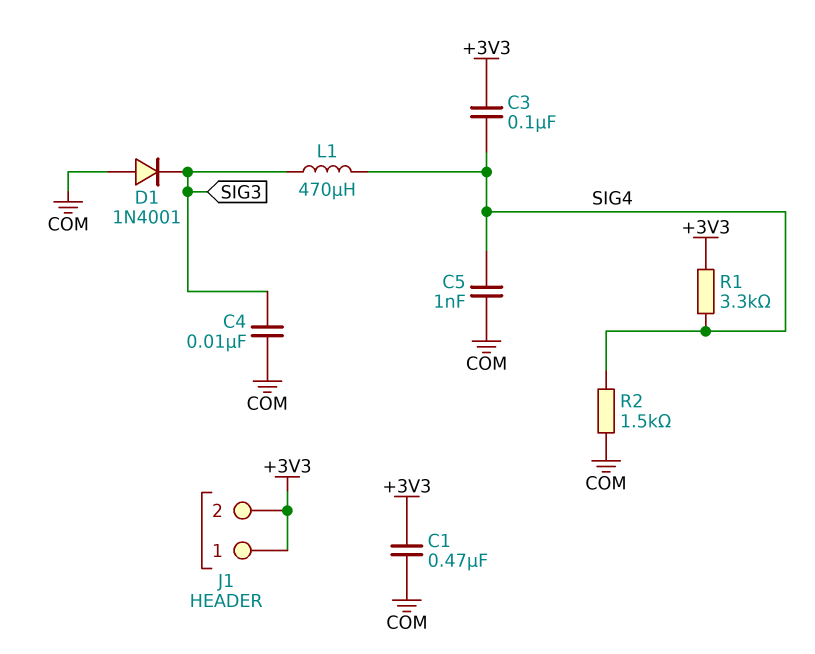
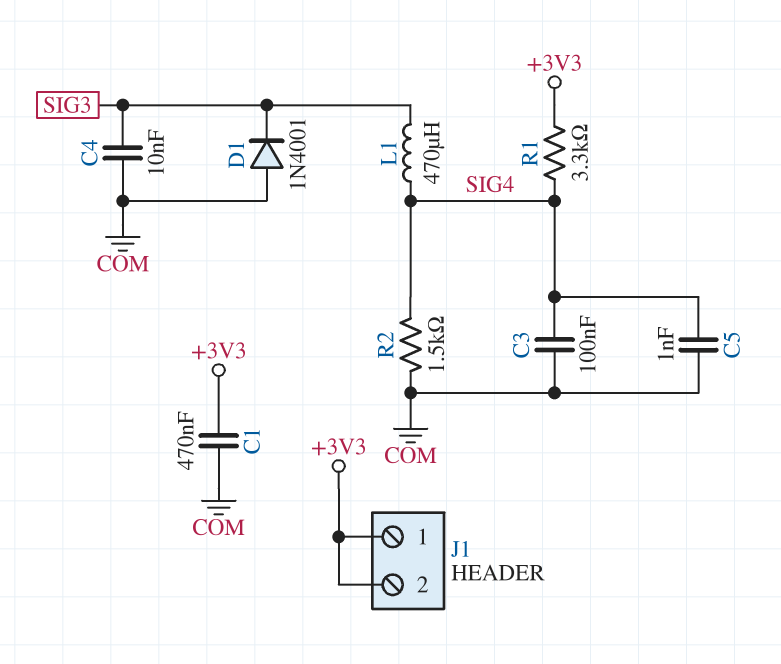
C3: 100nF (+3V3, SIG4) -> 100nF (COM, SIG4)

